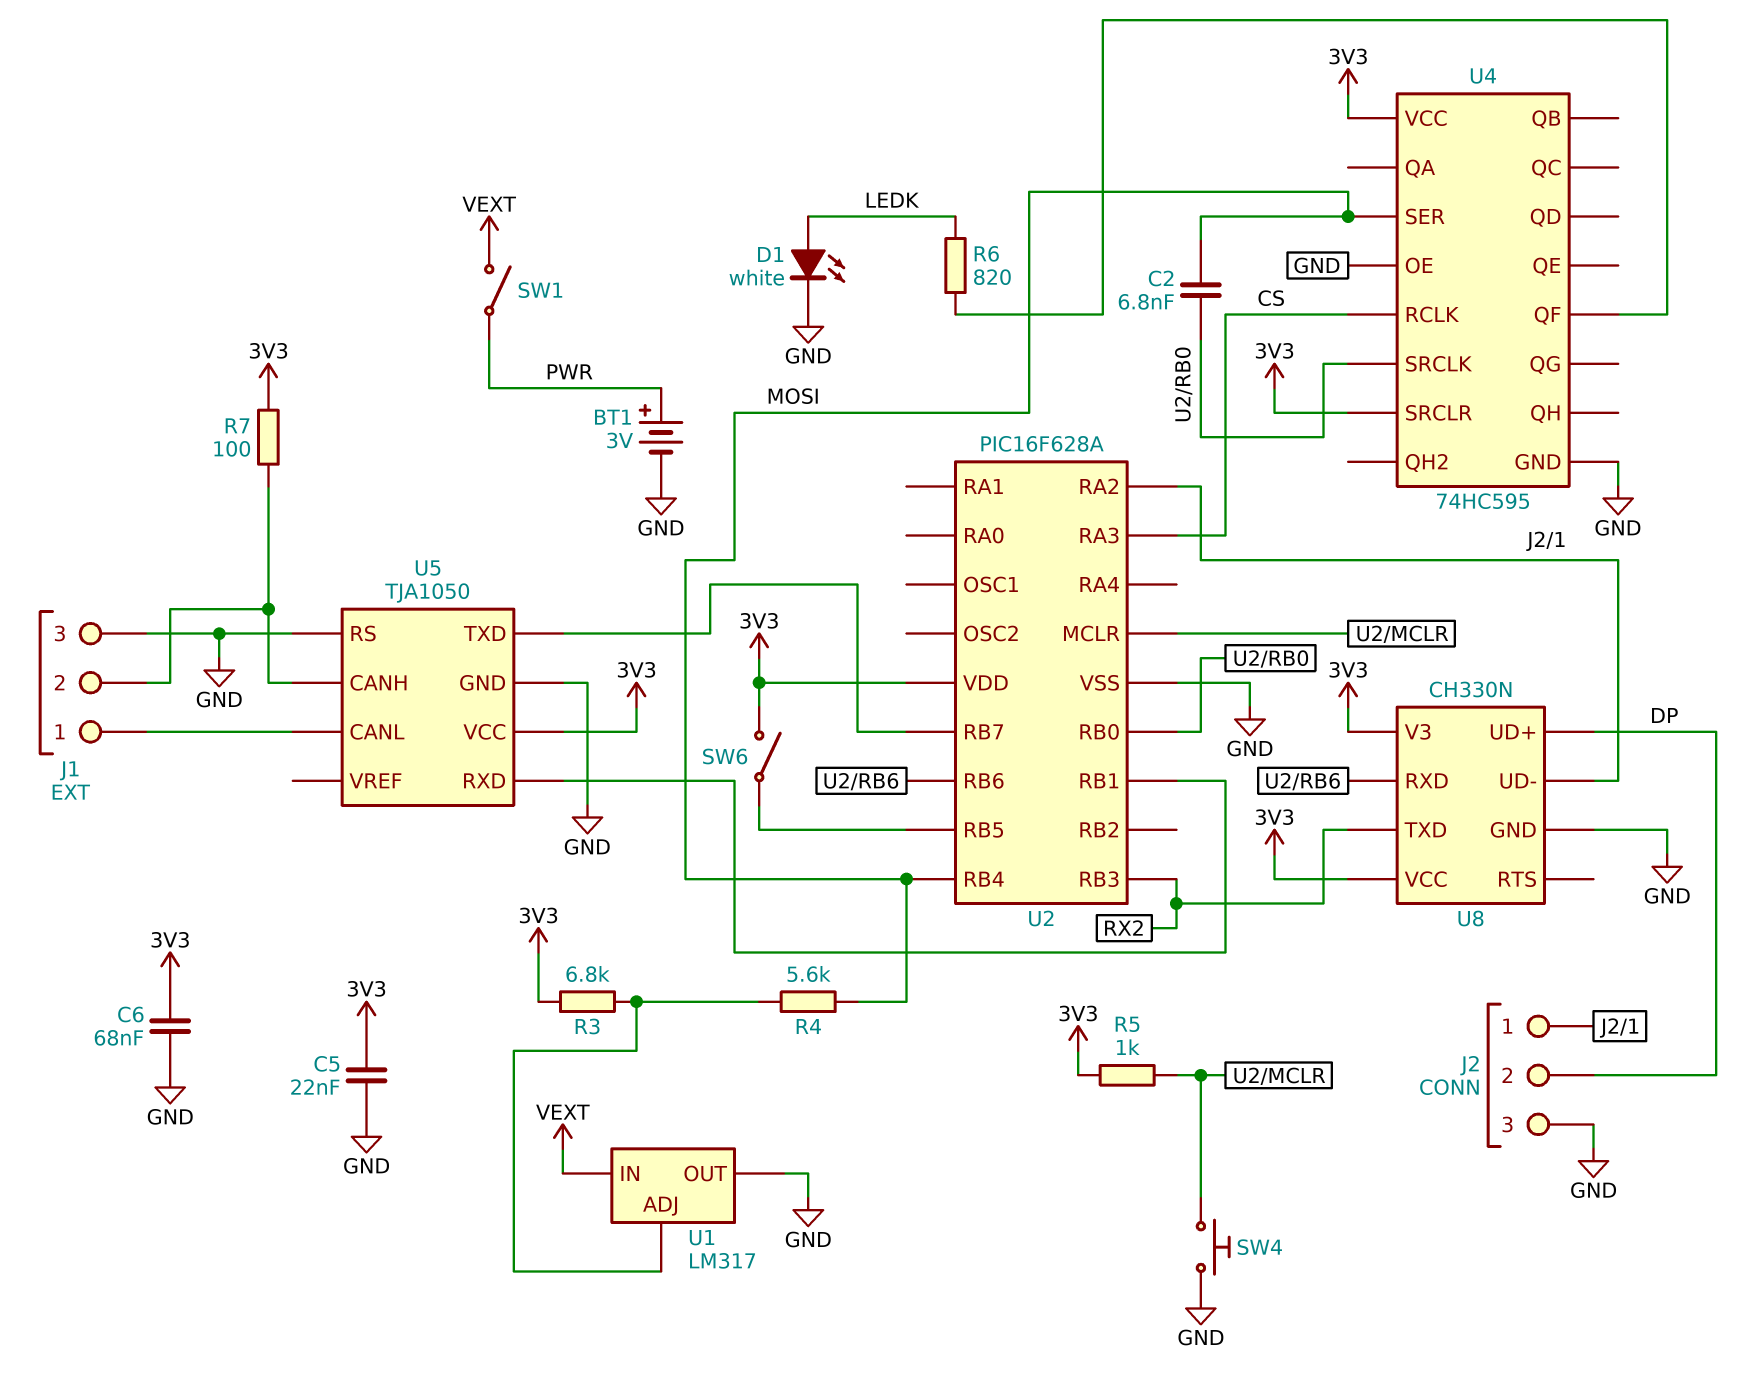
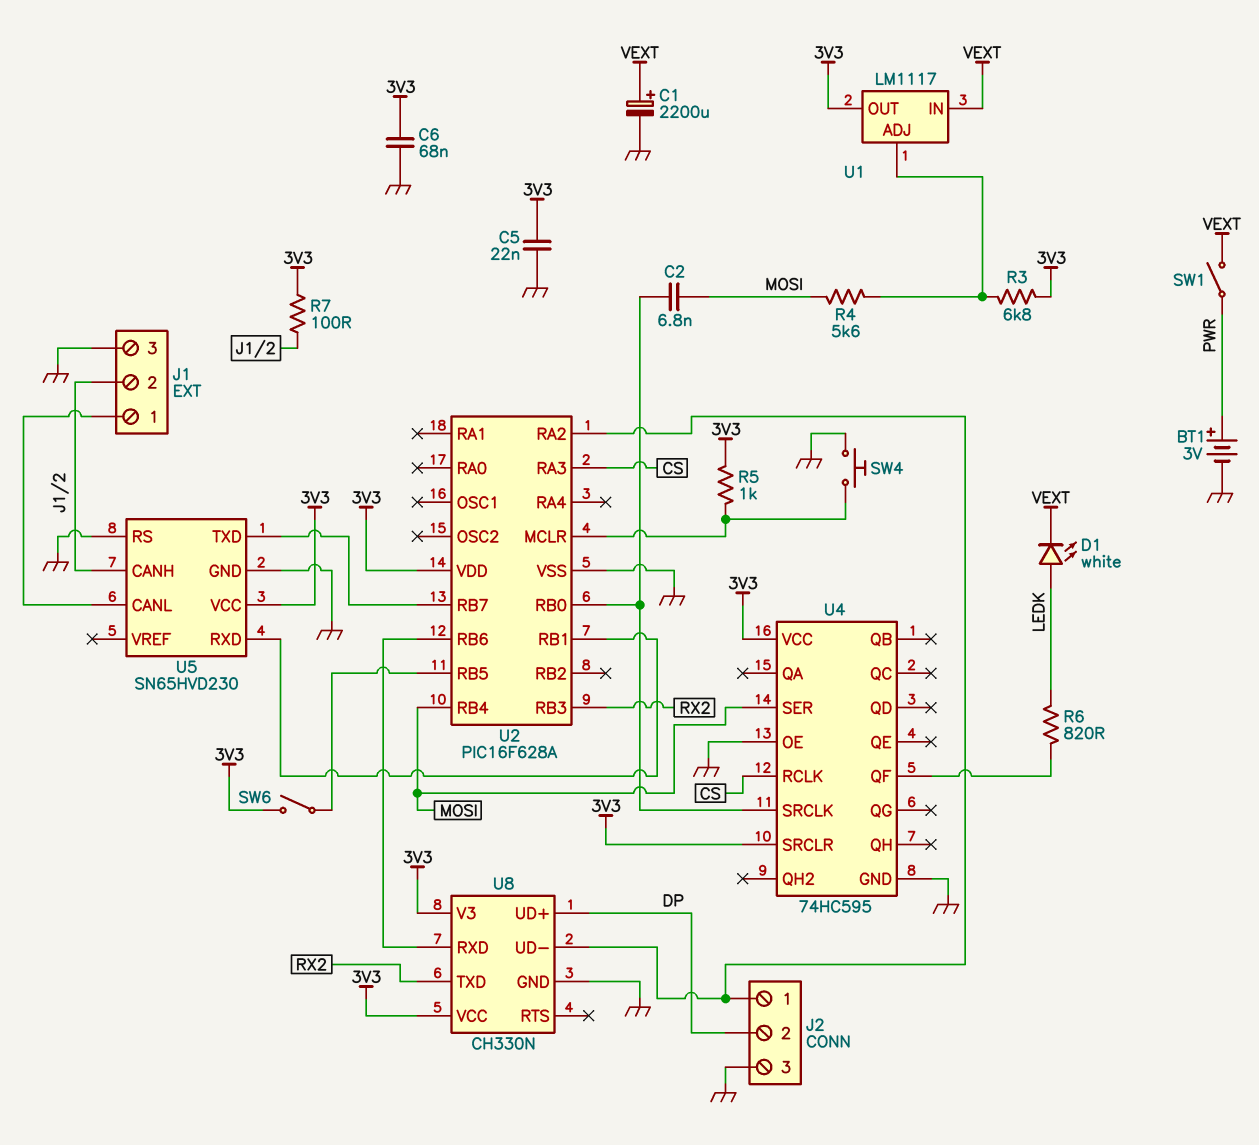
C1: none -> 2200uF (plus VEXT, minus GND)
D1: LED white (A LEDK, K GND) -> LED white (A LEDK, K VEXT)
U1: LM317 -> LM1117
U1 pin OUT: GND -> 3V3
U5: TJA1050 -> SN65HVD230

